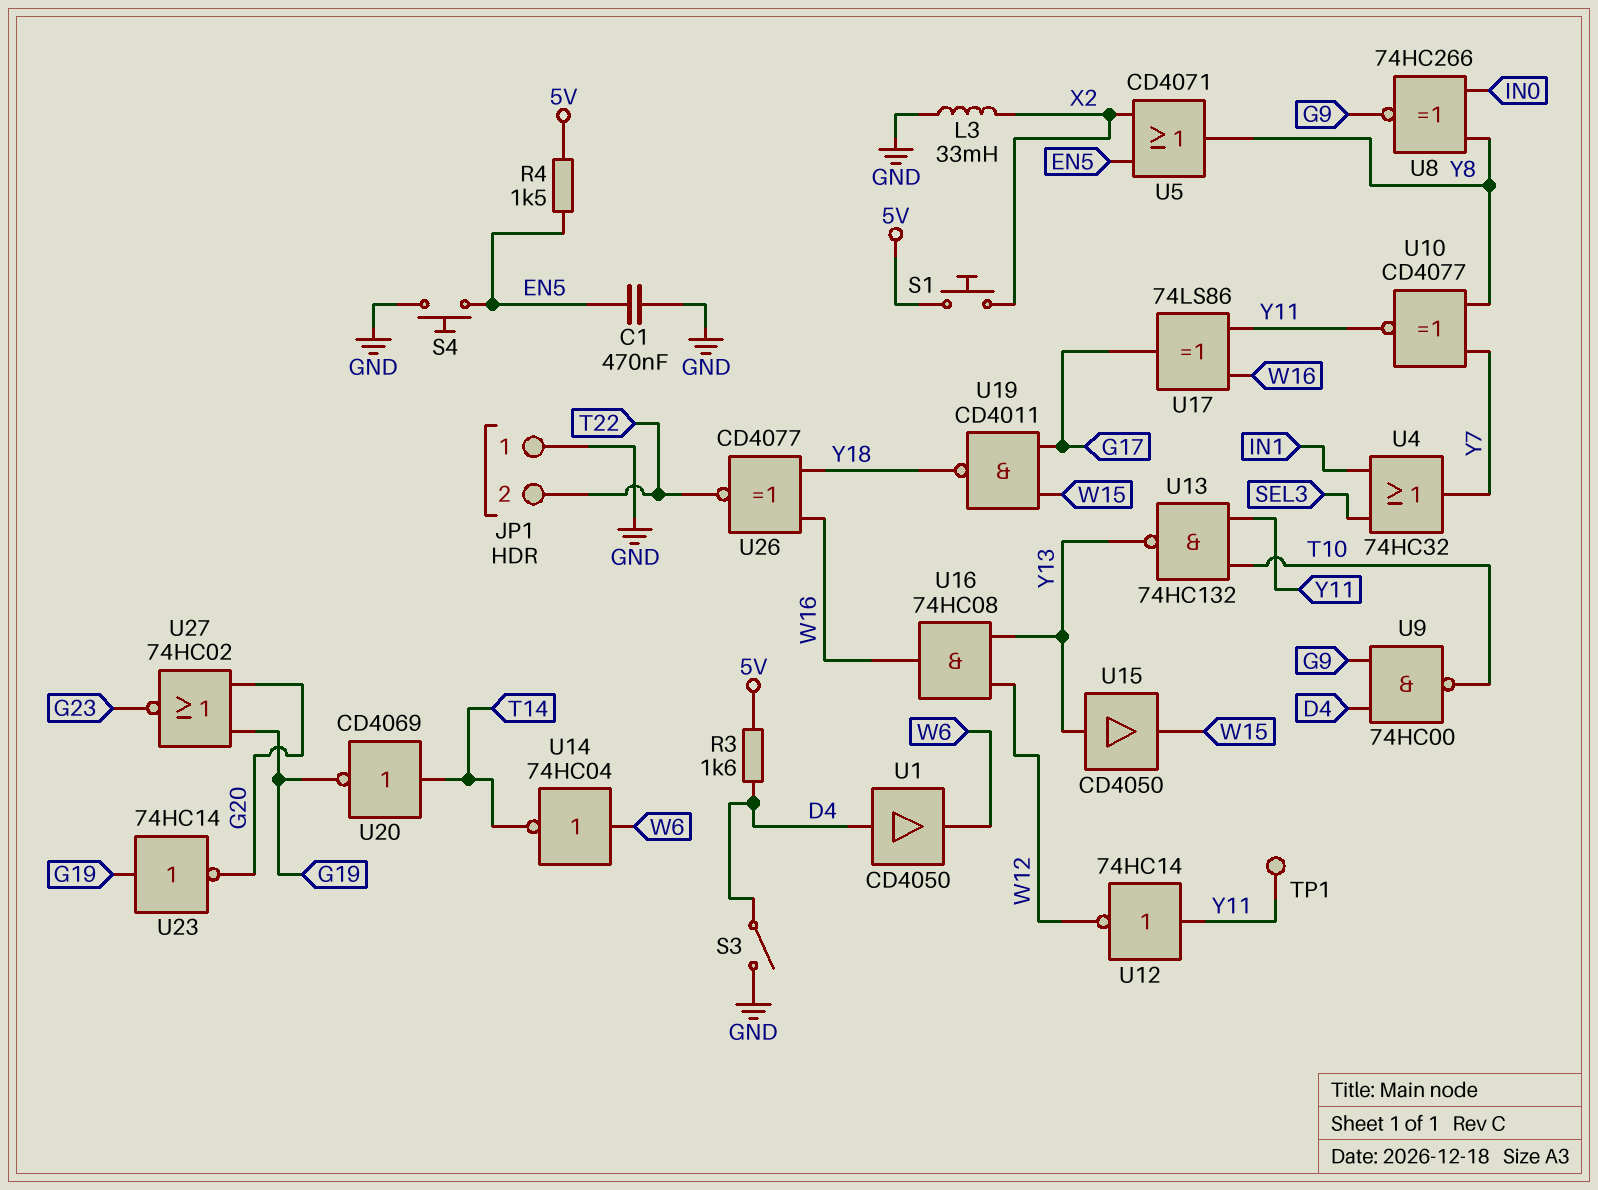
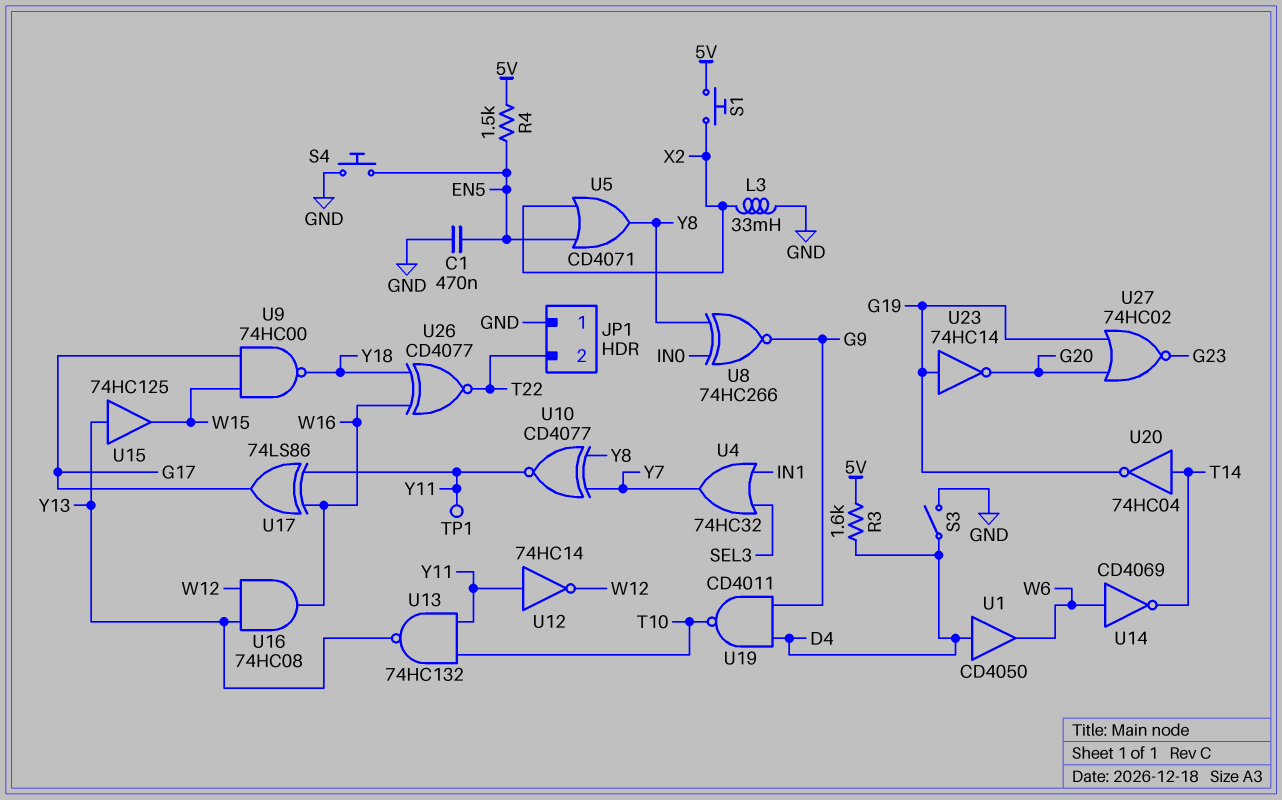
U9: NAND 74HC00 (in D4, in G9, out T10) -> NAND 74HC00 (in G17, in W15, out Y18)
U14: NOT 74HC04 (in W6, out T14) -> NOT CD4069 (in W6, out T14)
U15: buffer CD4050 (in Y13, out W15) -> buffer 74HC125 (in Y13, out W15)
U19: NAND CD4011 (in G17, in W15, out Y18) -> NAND CD4011 (in D4, in G9, out T10)
U20: NOT CD4069 (in T14, out G19) -> NOT 74HC04 (in T14, out G19)

